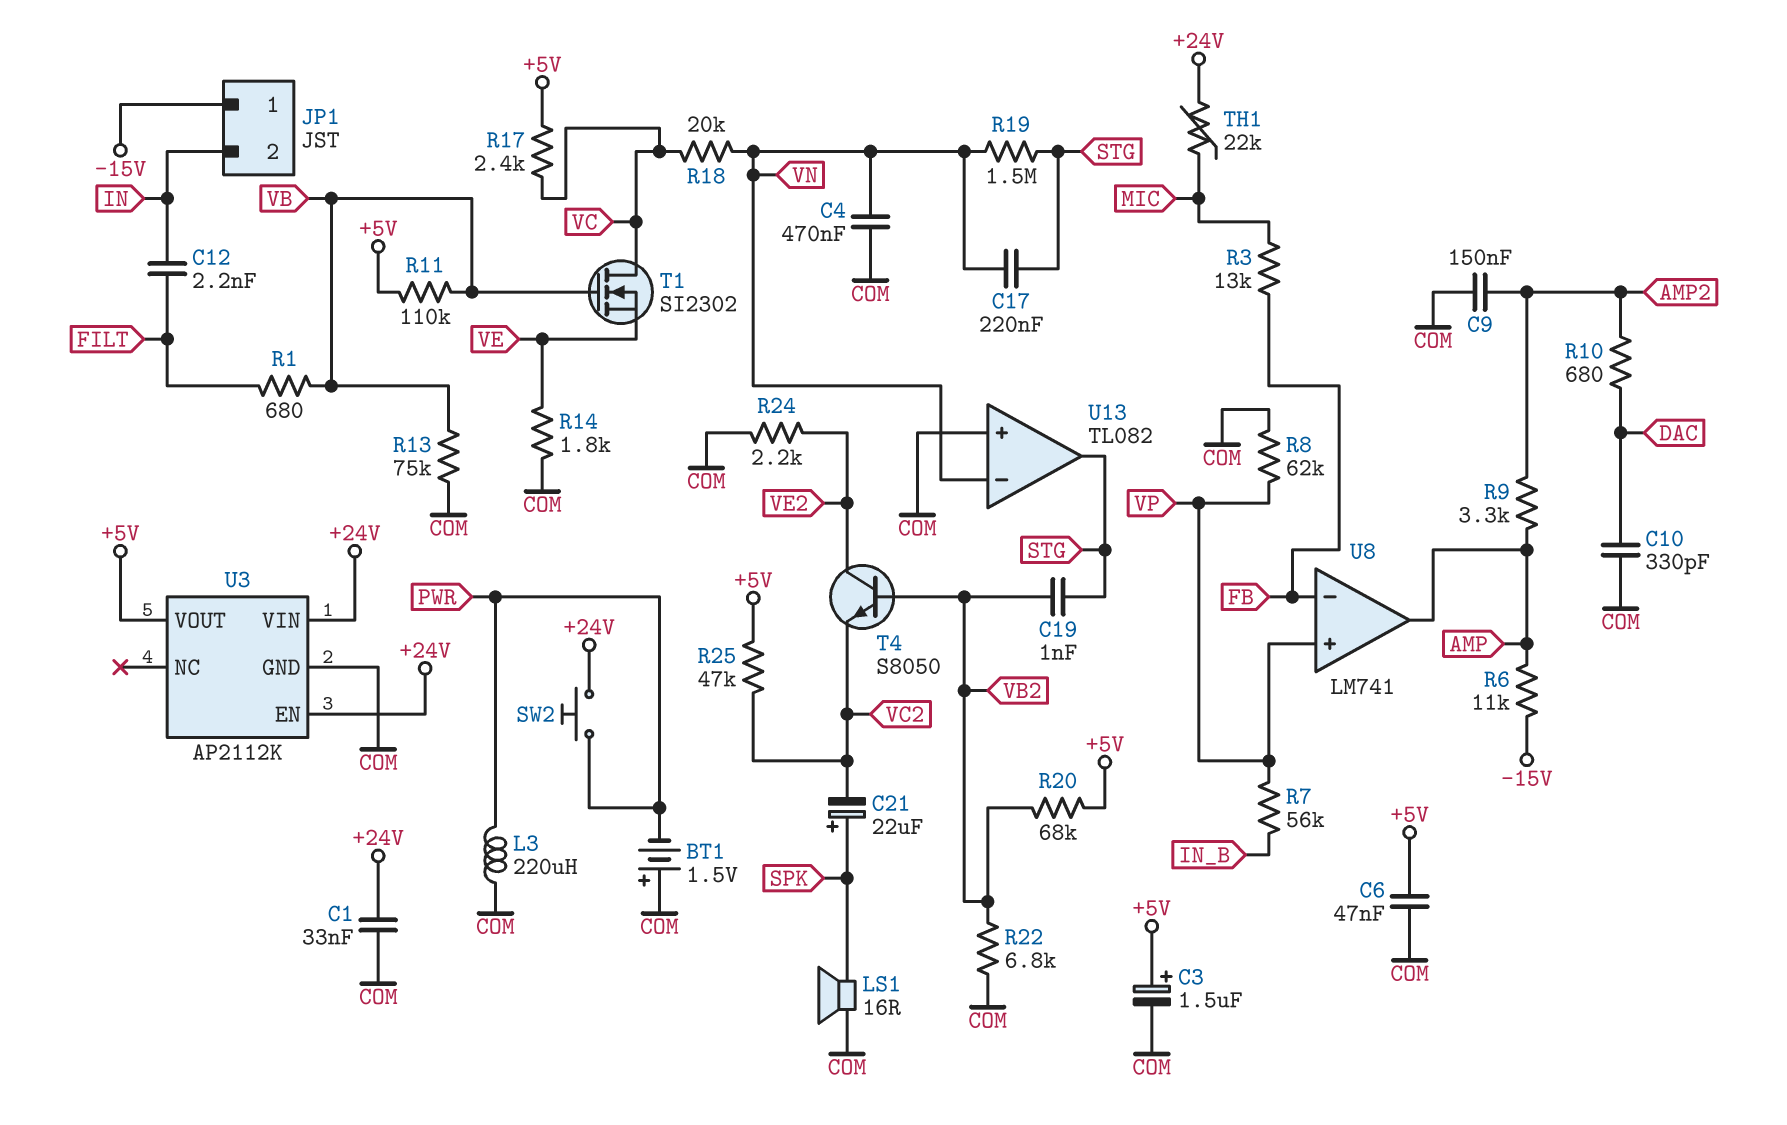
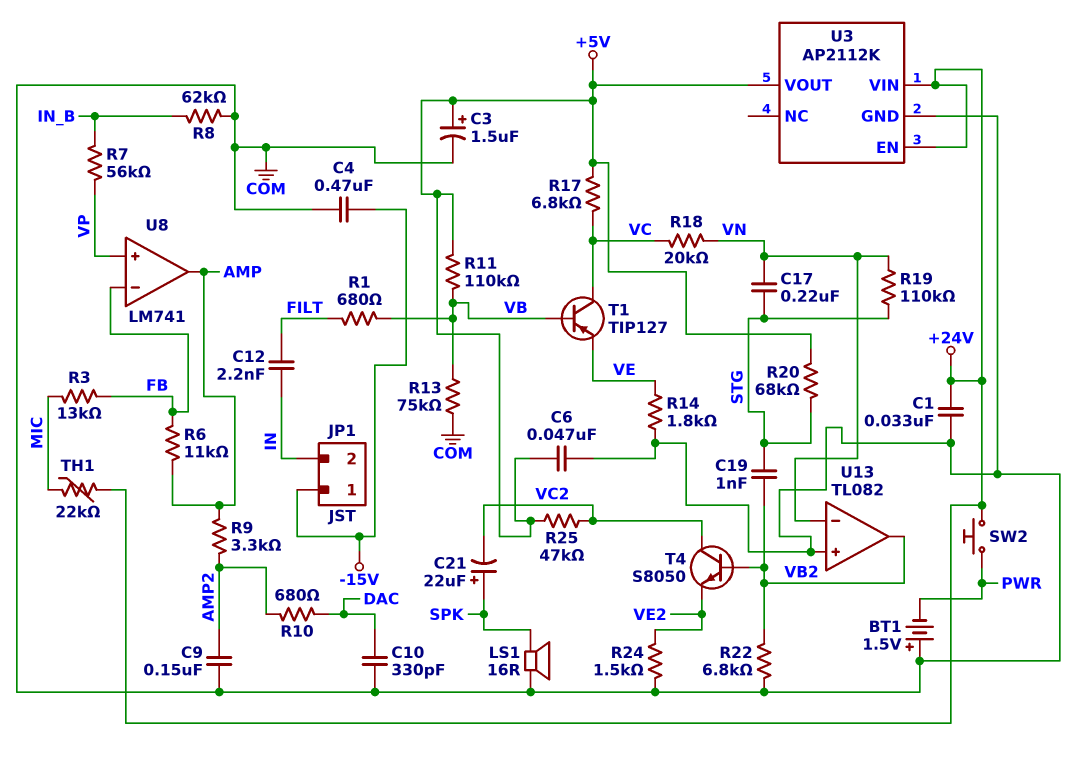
C4: 470nF (COM, VN) -> 470nF (-15V, COM)
L3: 220uH (COM, PWR) -> none
R6: 11k (-15V, AMP) -> 11k (AMP, FB)
R8: 62k (COM, VP) -> 62k (COM, IN_B)
R17: 2.4k (+5V, VC) -> 6.8k (+5V, VC)
R19: 1.5M (STG, VN) -> 110k (STG, VN)
R20: 68k (+5V, VB2) -> 68k (+5V, STG)
R24: 2.2k (COM, VE2) -> 1.5k (COM, VE2)
T1: NMOS SI2302 (G VB, D VC, S VE) -> PNP TIP127 (B VB, C VC, E VE)
T4: NPN S8050 (B VB2, C VE2, E VC2) -> NPN S8050 (B VB2, C VC2, E VE2)
U13 pin out: STG -> VB2

